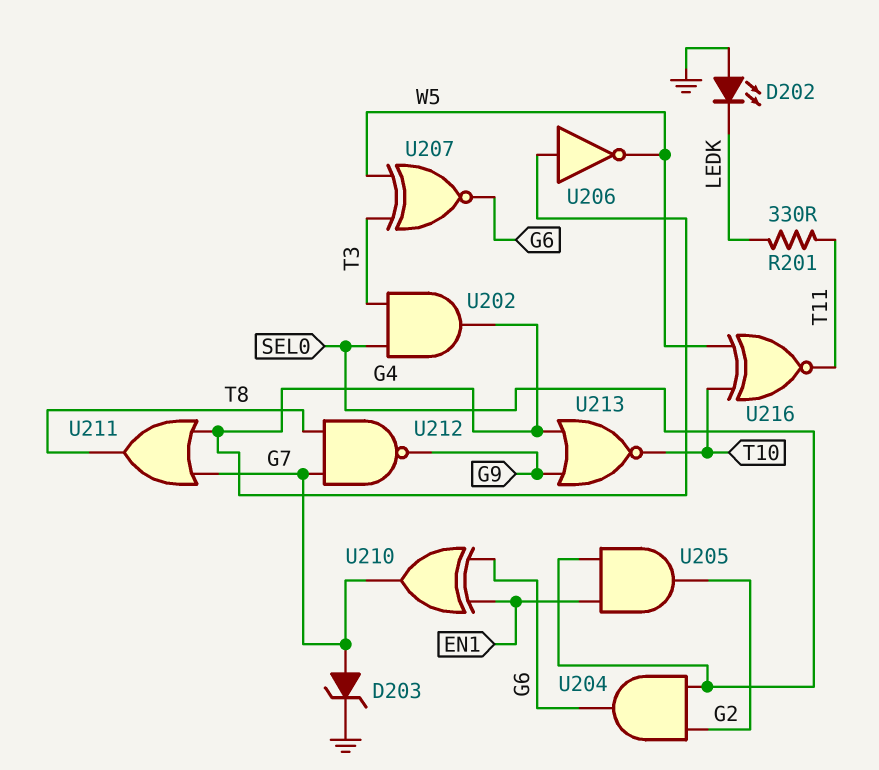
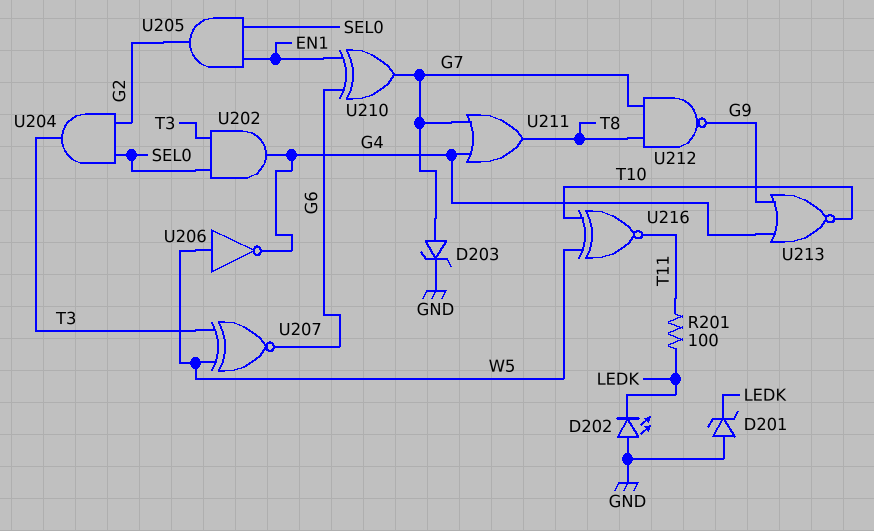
D201: none -> zener (A GND, K LEDK)
R201: 330 (LEDK, T11) -> 100 (LEDK, T11)
U204: AND (in G2, in SEL0, out G6) -> AND (in G2, in SEL0, out T3)
U206: NOT (in G4, out W5) -> NOT (in W5, out G4)

